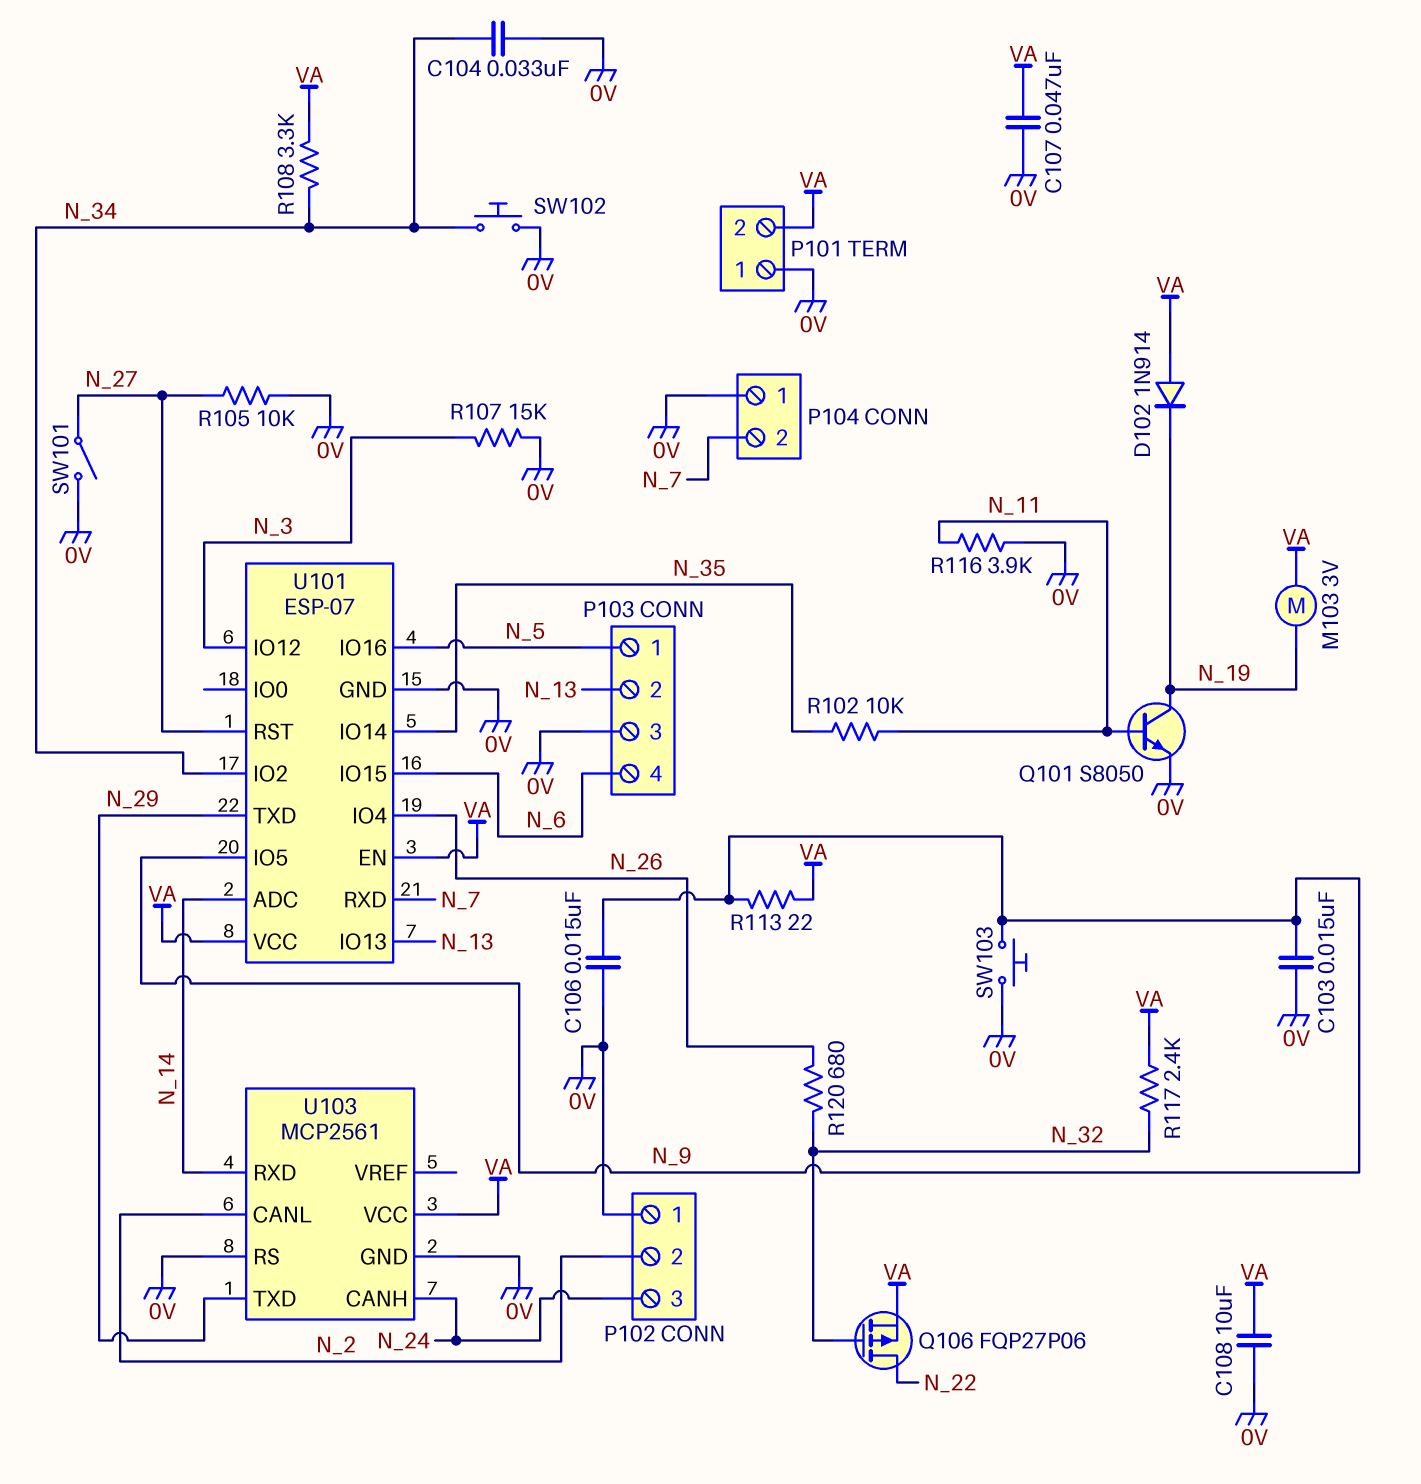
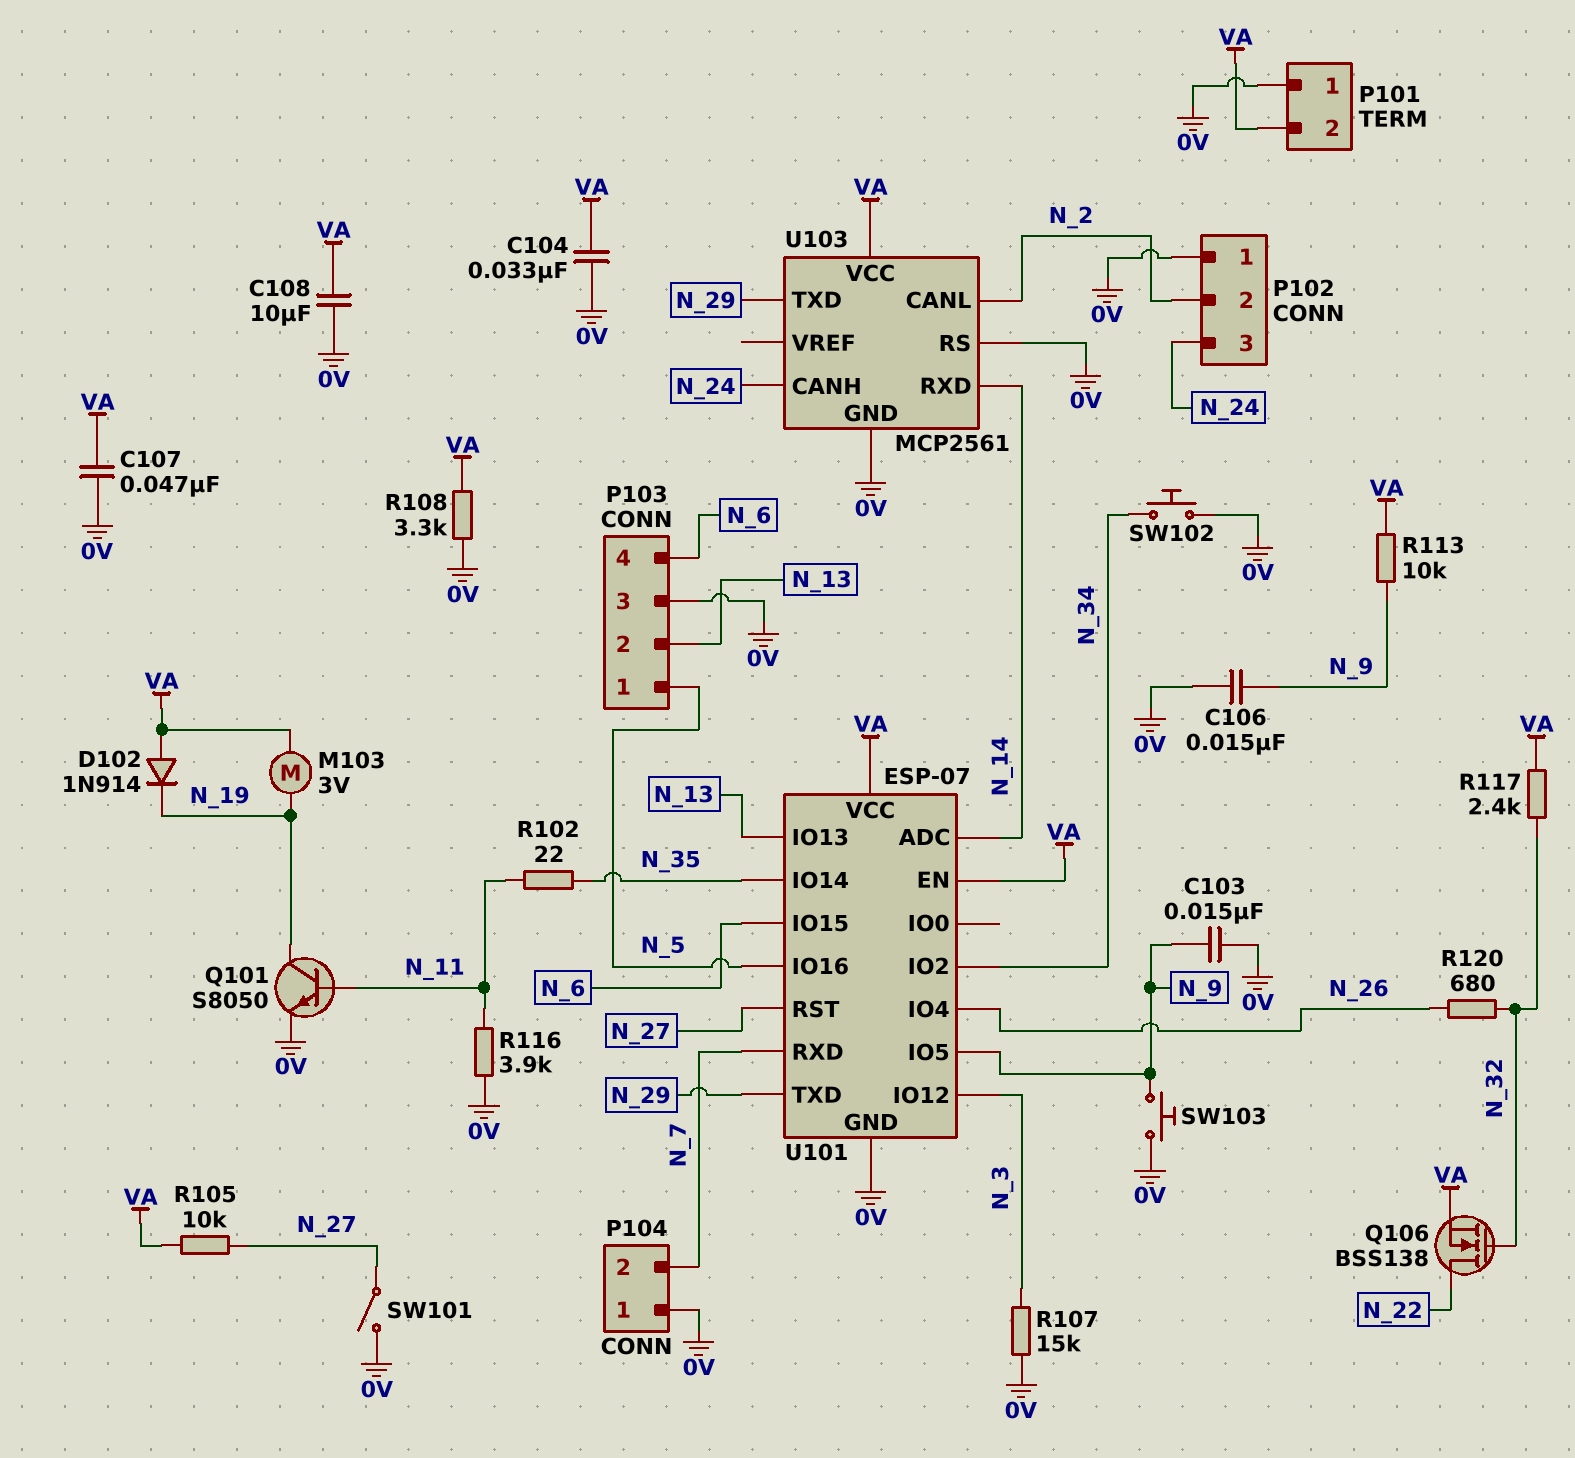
C104: 33nF (0V, N_34) -> 33nF (0V, VA)
Q106: PMOS FQP27P06 (G N_32, D N_22, S VA) -> NMOS BSS138 (G N_32, D N_22, S VA)
R102: 10k (N_11, N_35) -> 22 (N_11, N_35)
R105: 10k (0V, N_27) -> 10k (N_27, VA)
R108: 3.3k (N_34, VA) -> 3.3k (0V, VA)
R113: 22 (N_9, VA) -> 10k (N_9, VA)

